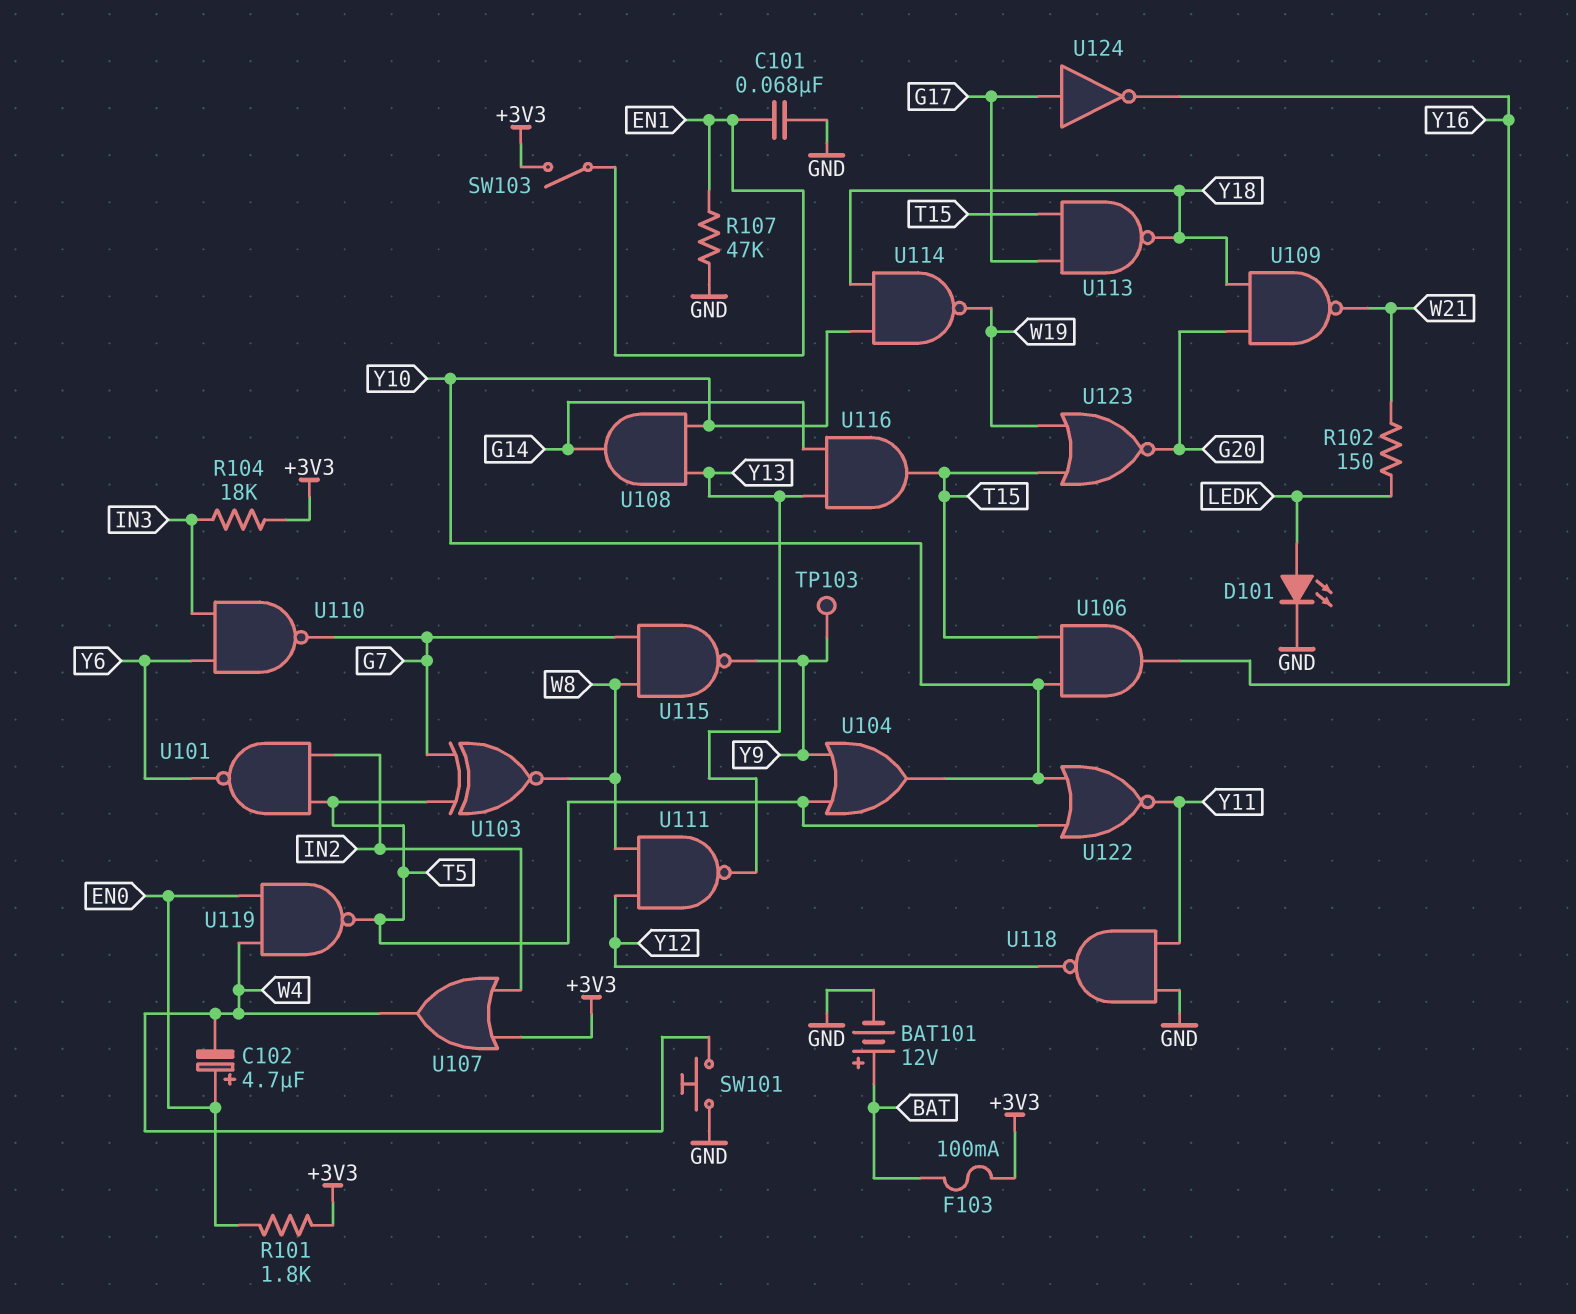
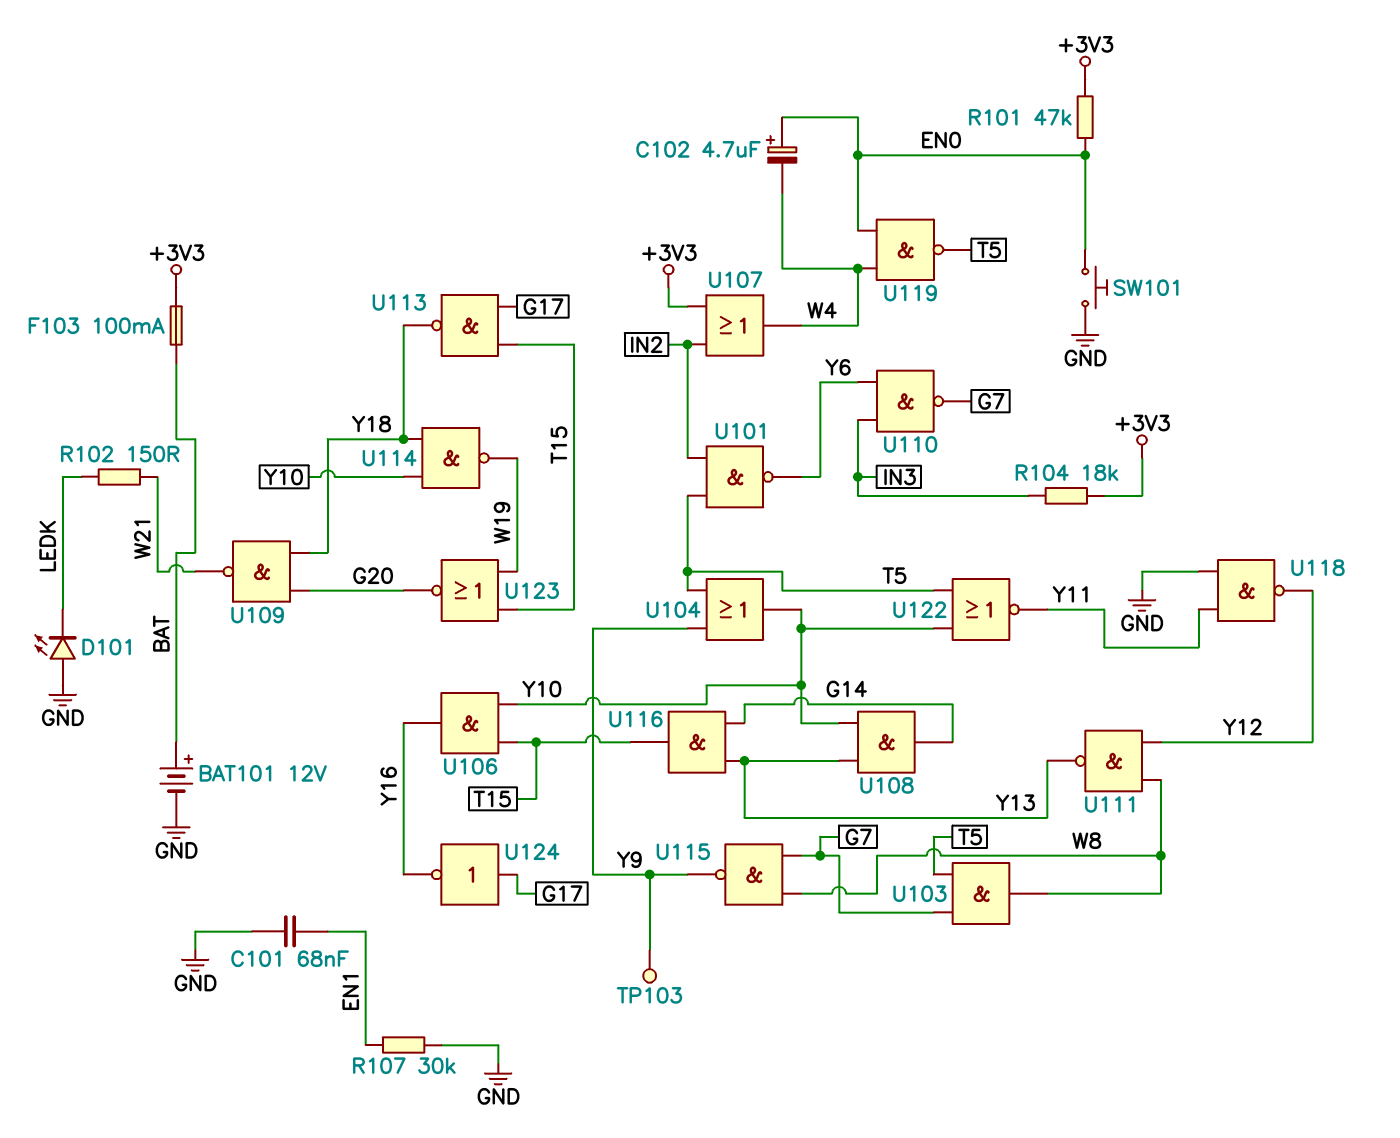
D101: LED (A LEDK, K GND) -> LED (A GND, K LEDK)
R101: 1.8k (+3V3, EN0) -> 47k (+3V3, EN0)
R107: 47k (EN1, GND) -> 30k (EN1, GND)
SW101: button (GND, W4) -> button (EN0, GND)
SW103: switch (+3V3, EN1) -> none
U103: XNOR (in G7, in T5, out W8) -> AND (in G7, in T5, out W8)

